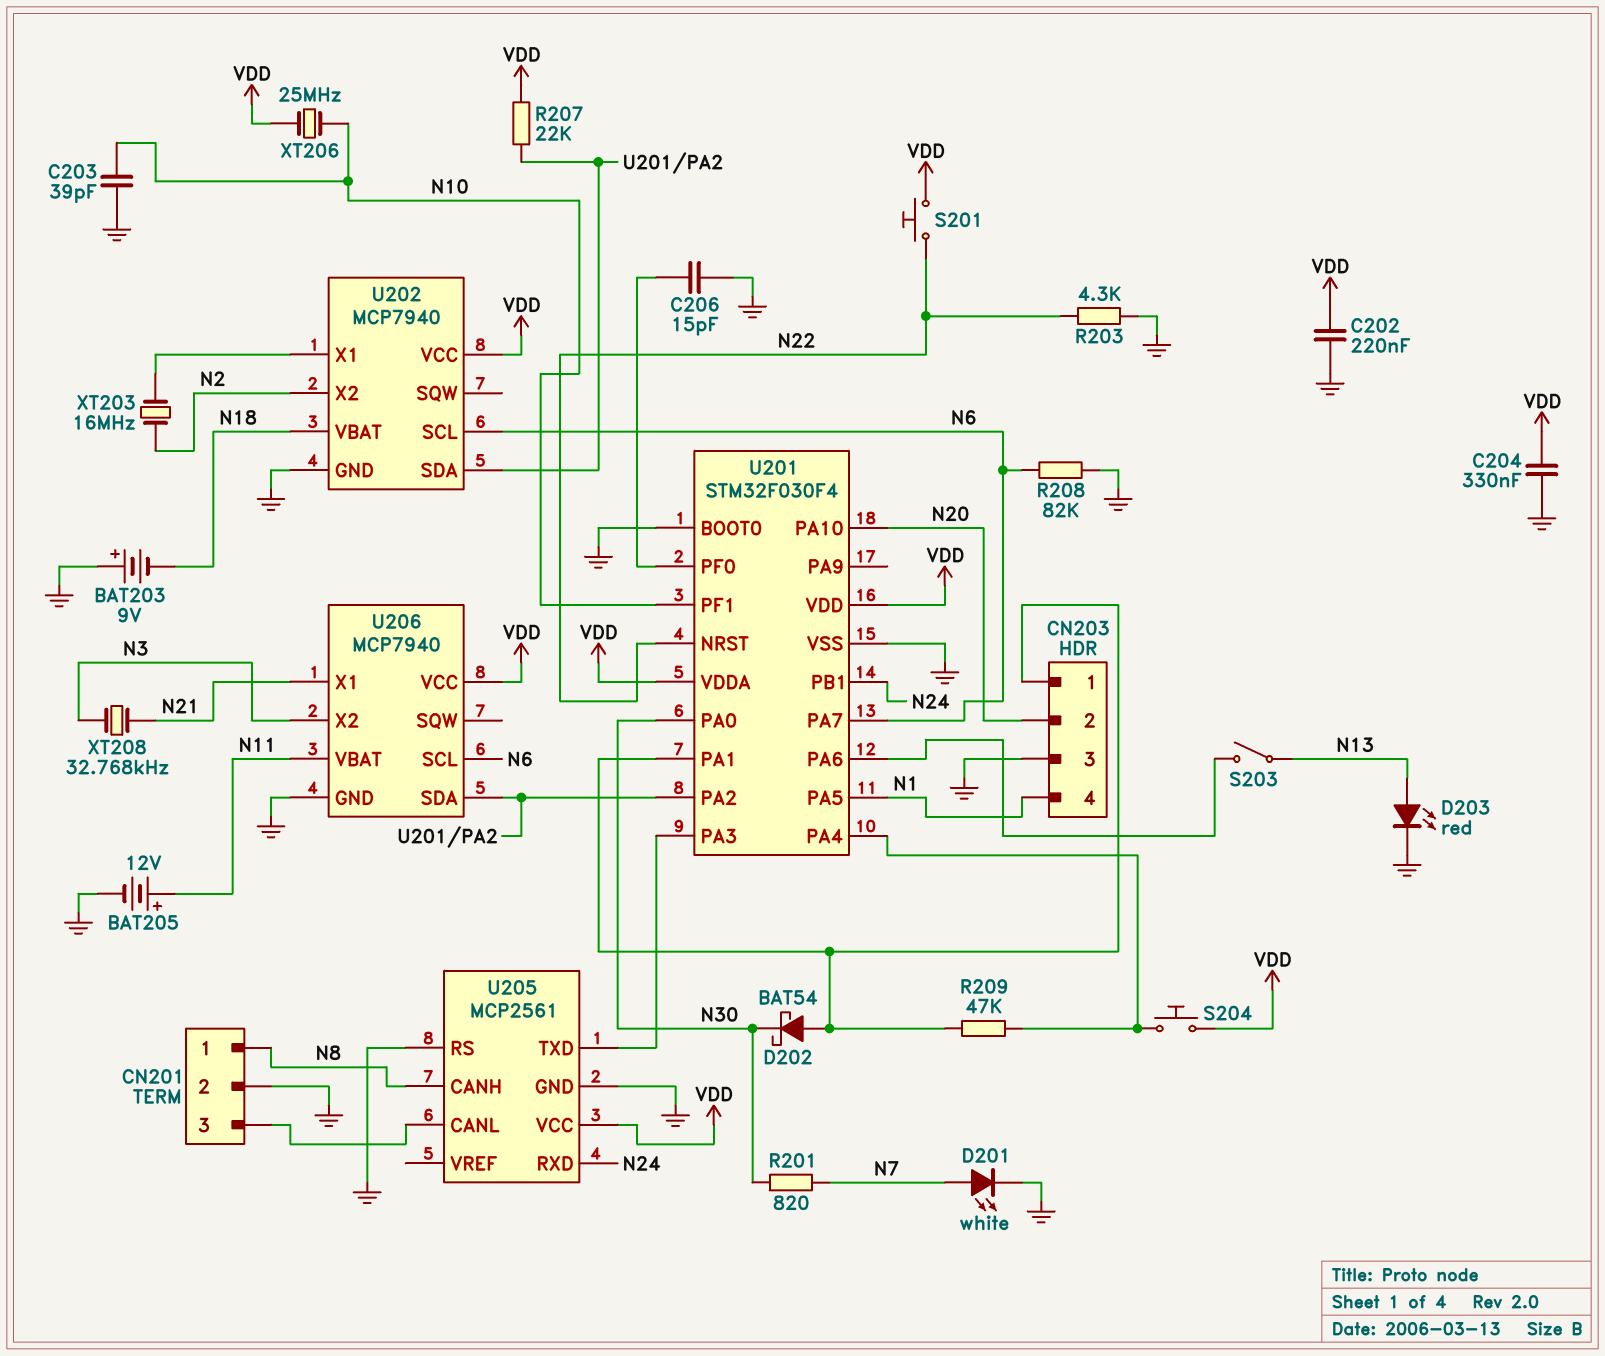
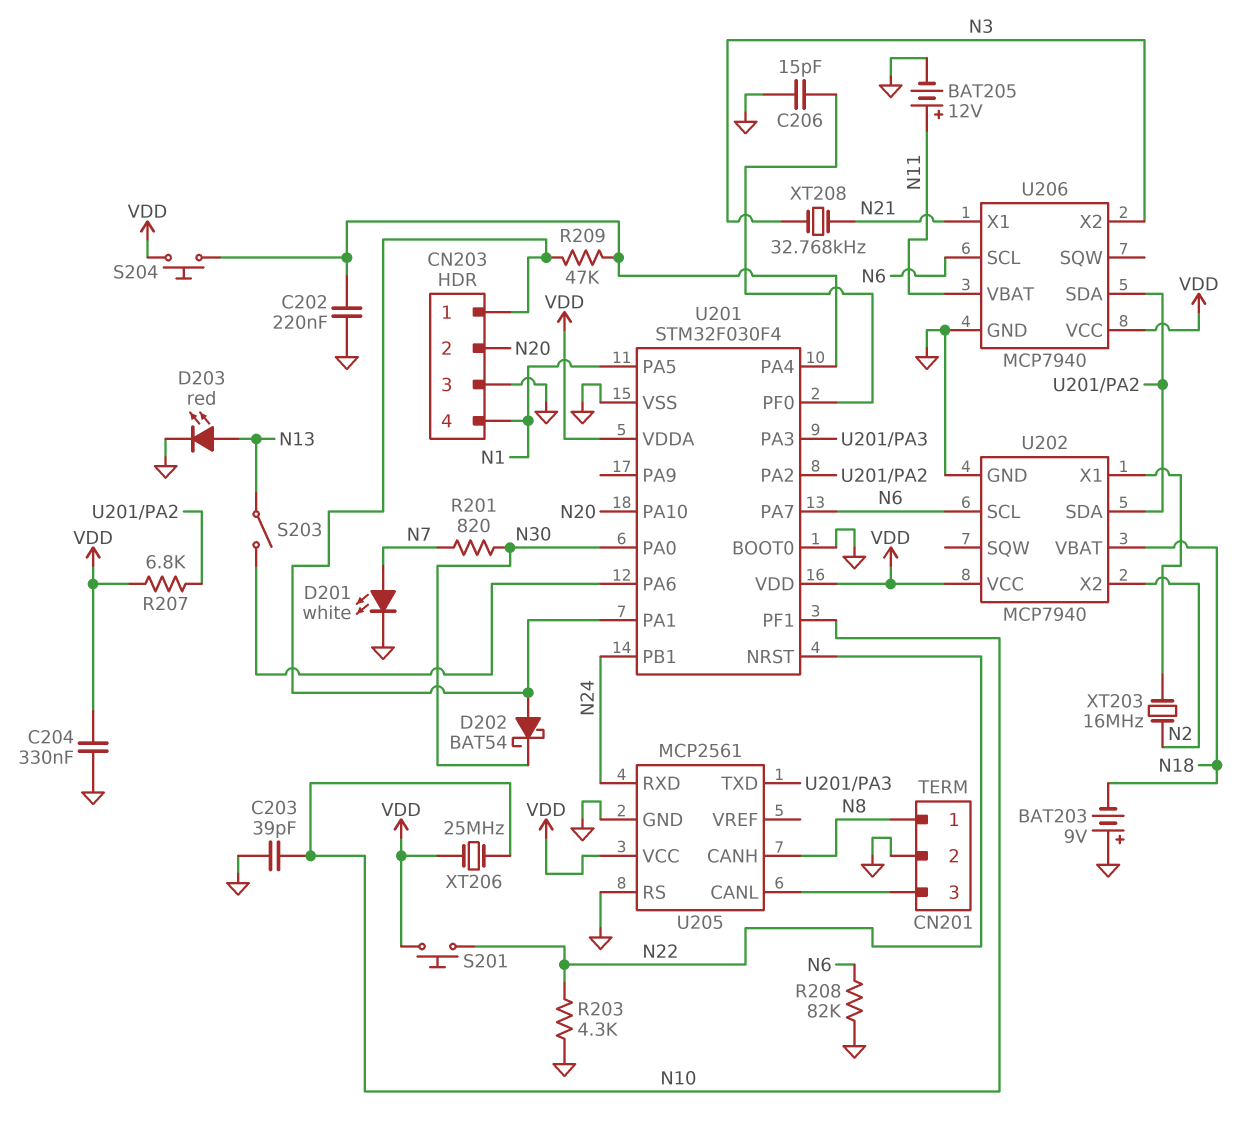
C202: 220nF (GND, VDD) -> 220nF (GND, U201/PA4)
R207: 22k (U201/PA2, VDD) -> 6.8k (U201/PA2, VDD)

